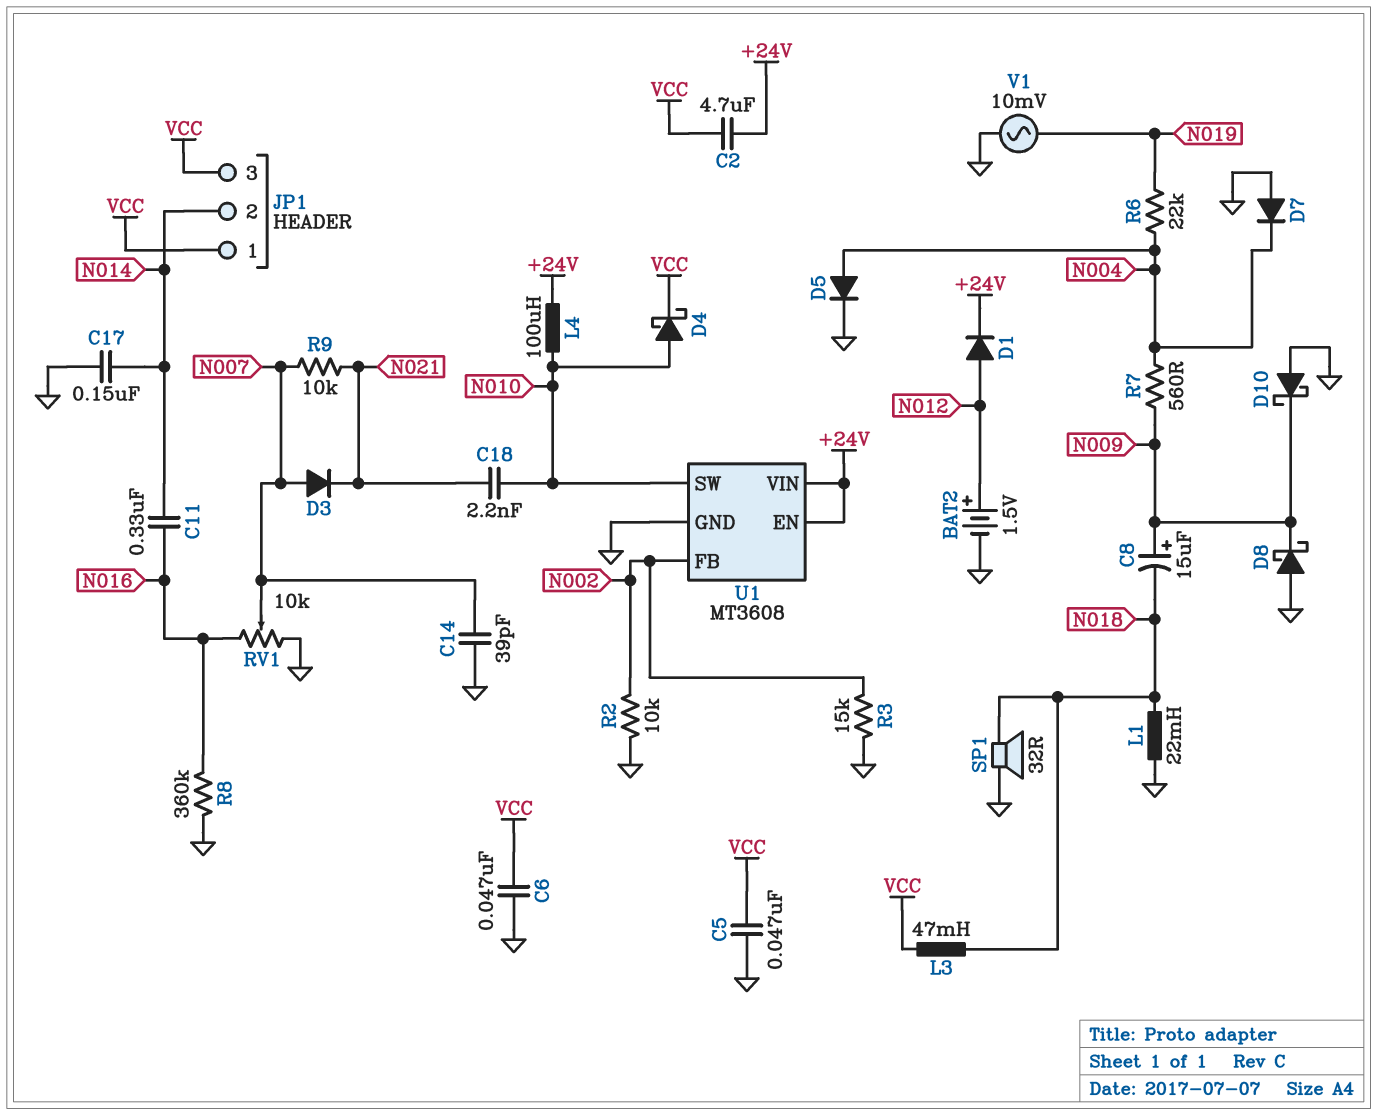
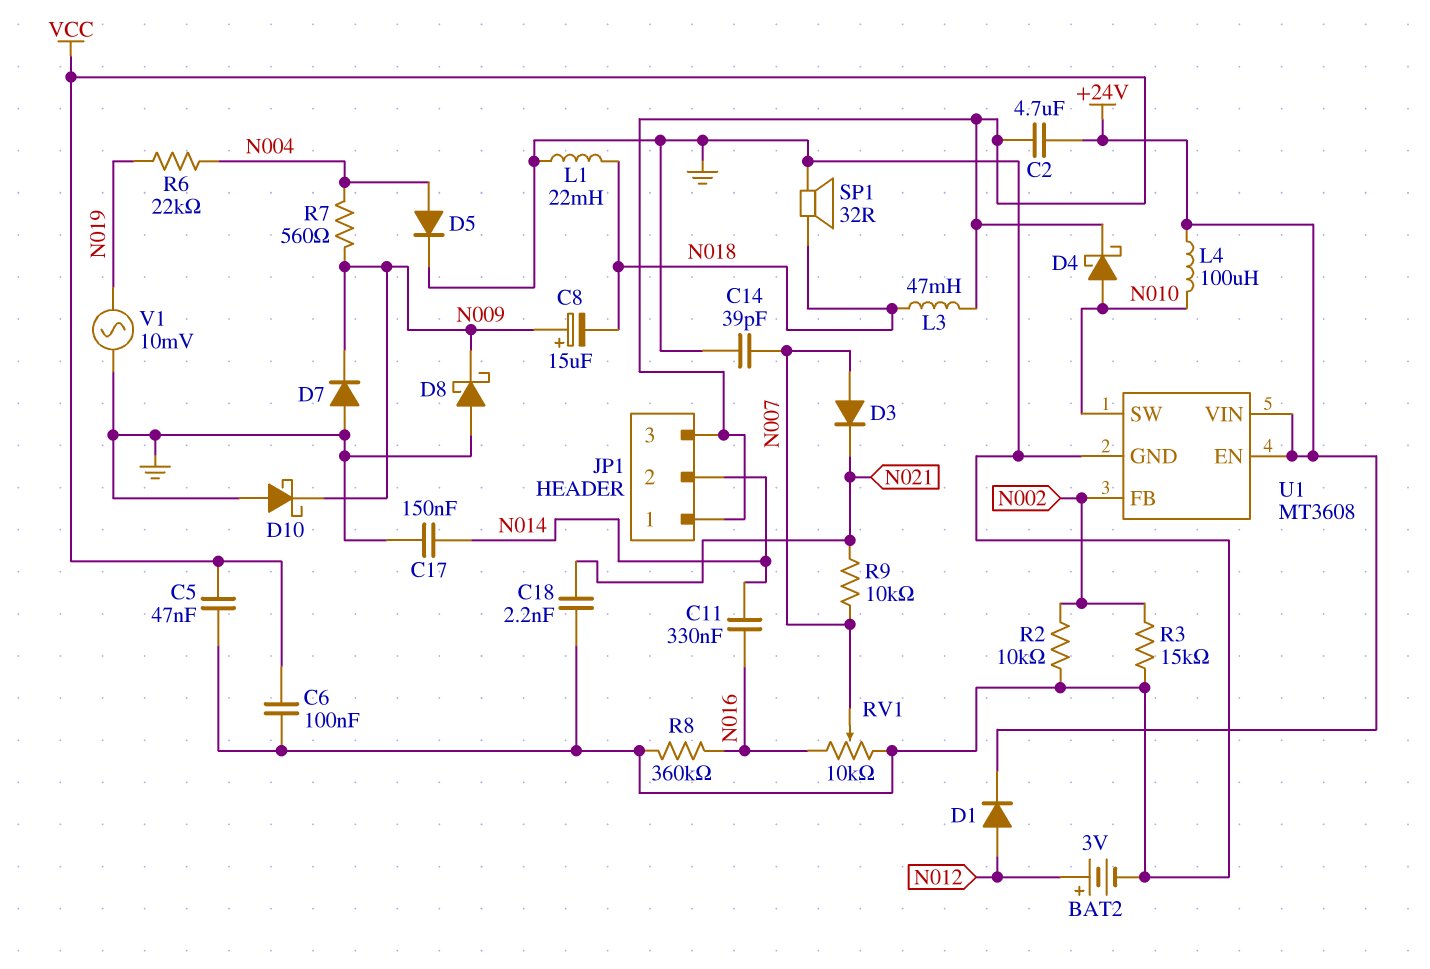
BAT2: 1.5V (plus N012, minus GND) -> 3V (plus N012, minus GND)
C6: 47nF (GND, VCC) -> 100nF (GND, VCC)
C18: 2.2nF (N010, N021) -> 2.2nF (GND, N021)
D7: diode (A GND, K N004) -> diode (A GND, K N009)

